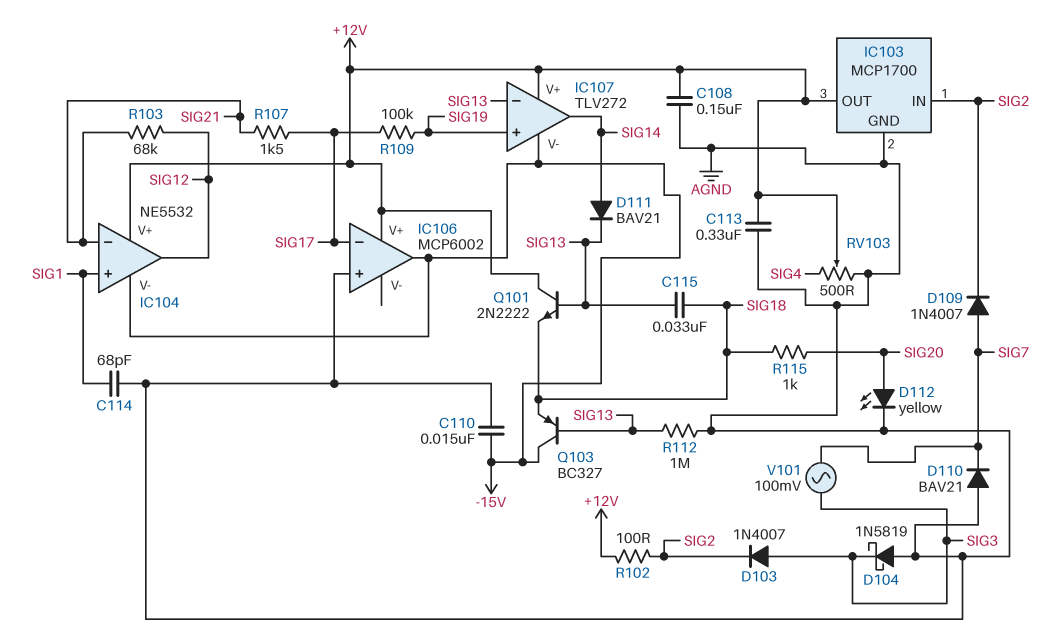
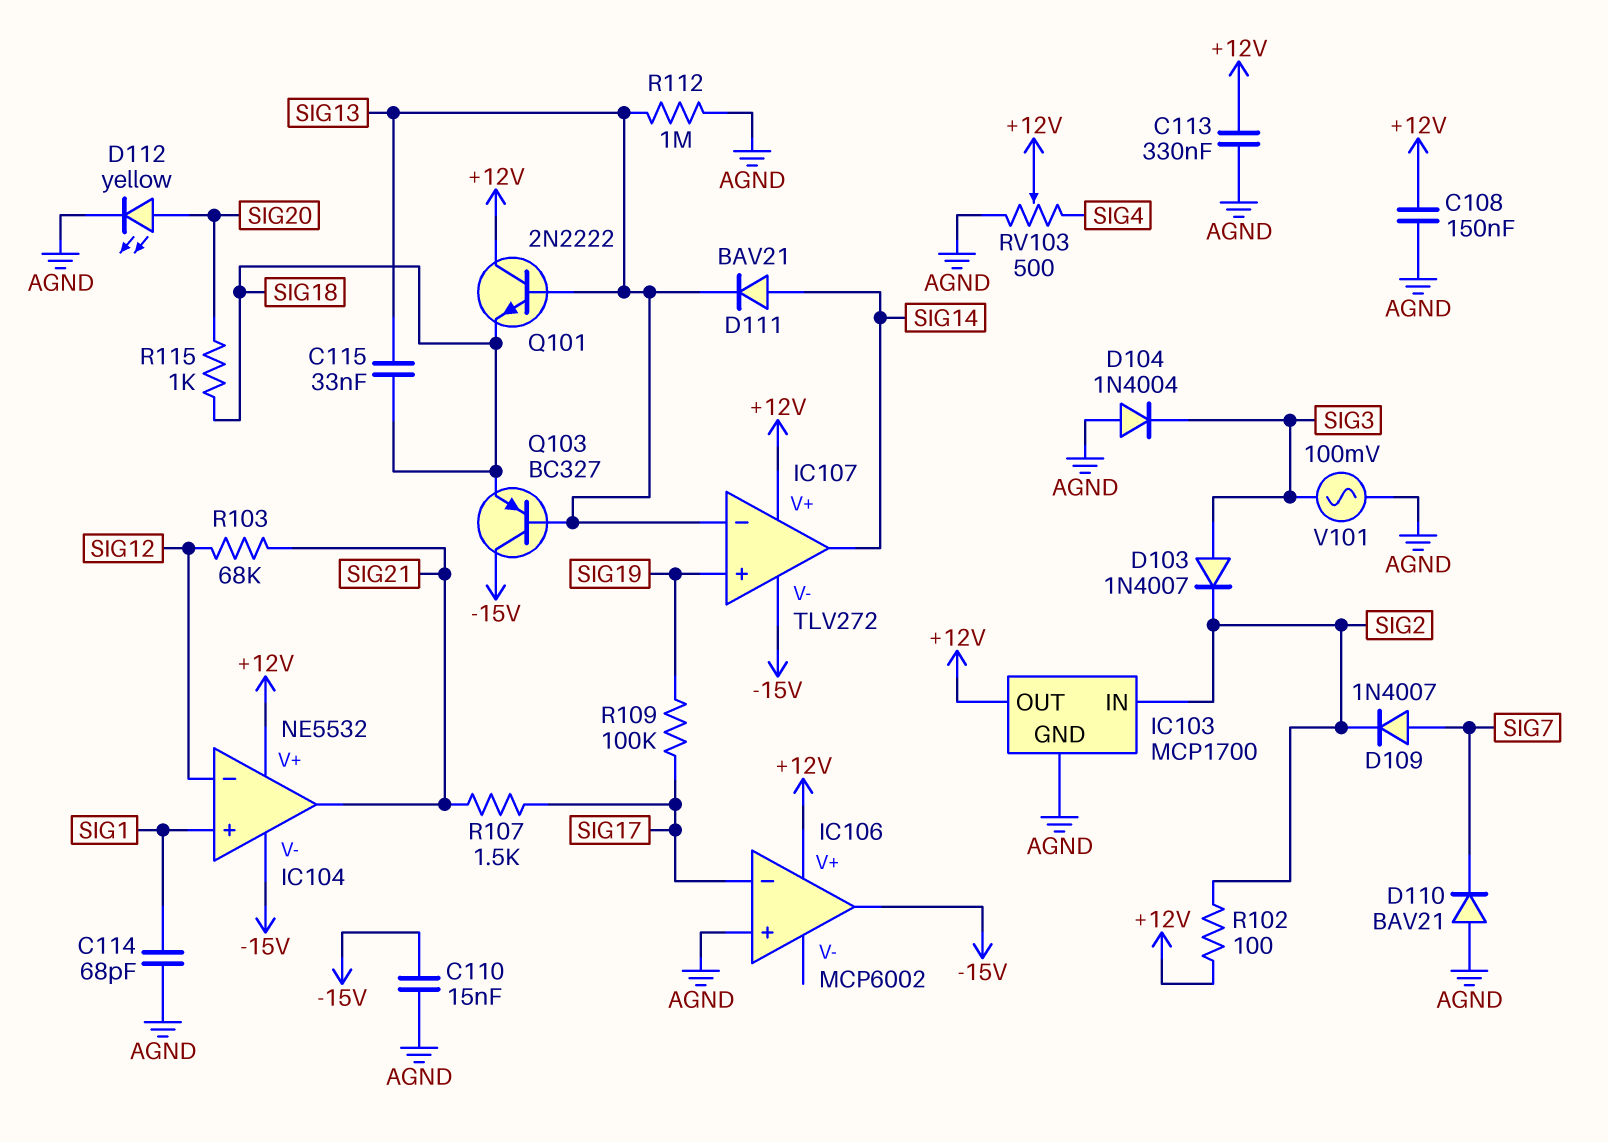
D104: schottky 1N5819 (A AGND, K SIG3) -> diode 1N4004 (A AGND, K SIG3)
IC104 pin in-: SIG21 -> SIG12
IC104 pin out: SIG12 -> SIG21
V101: AC 100mV (SIG3, SIG7) -> AC 100mV (AGND, SIG3)

